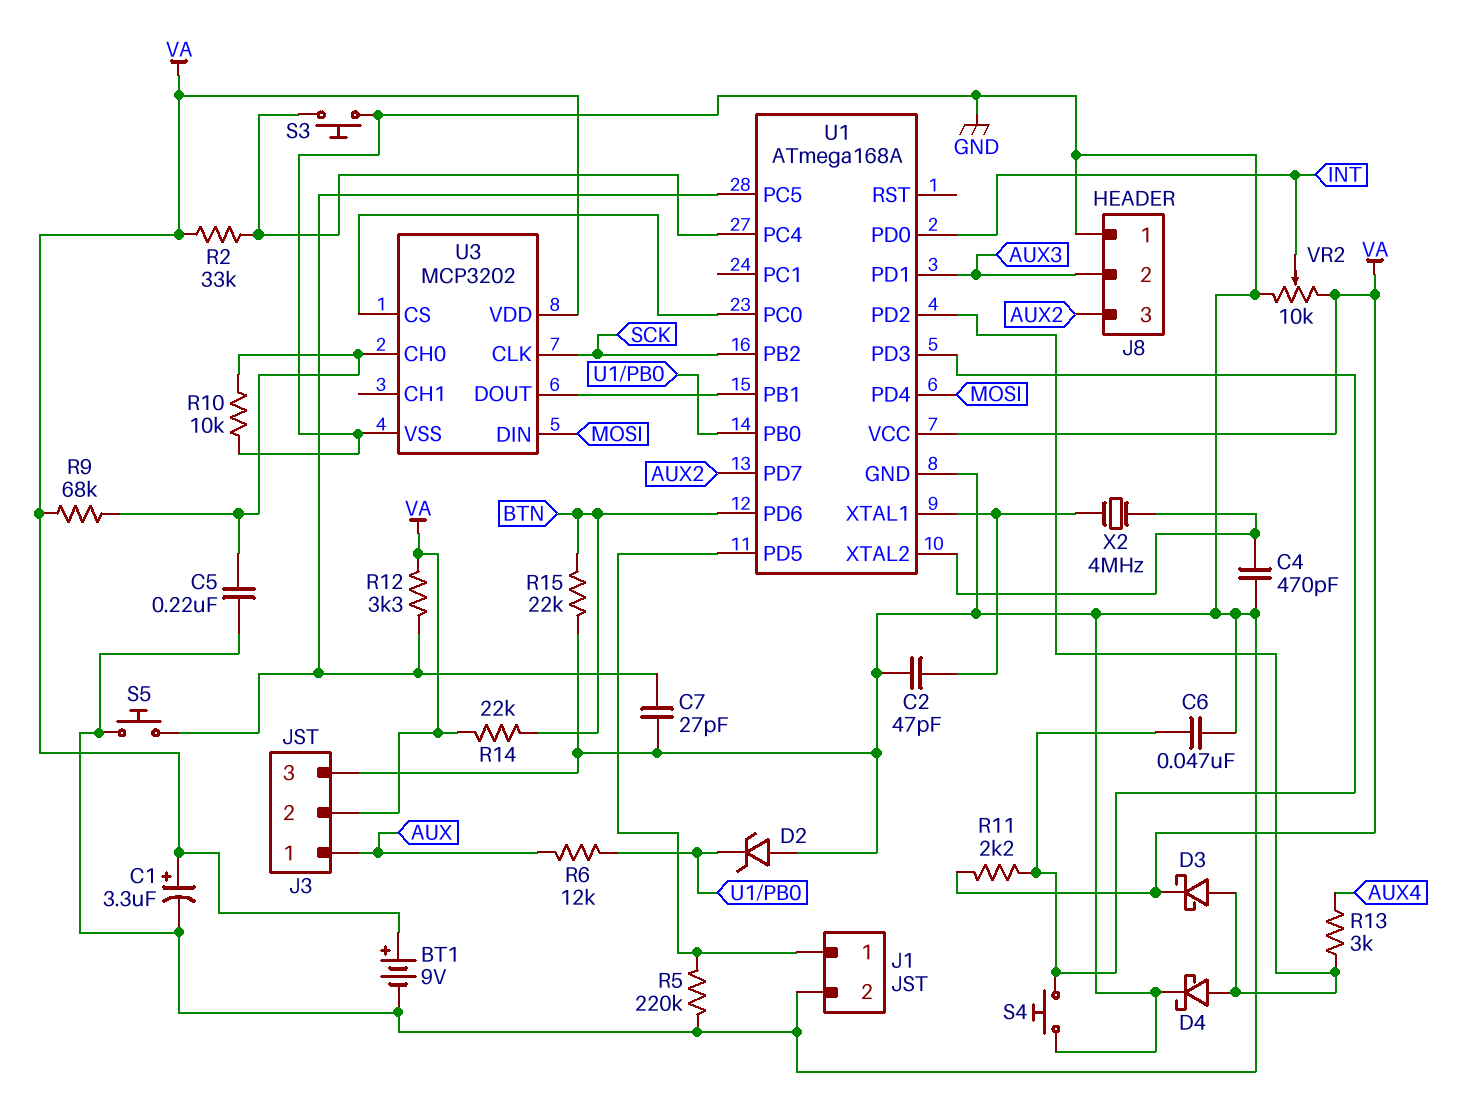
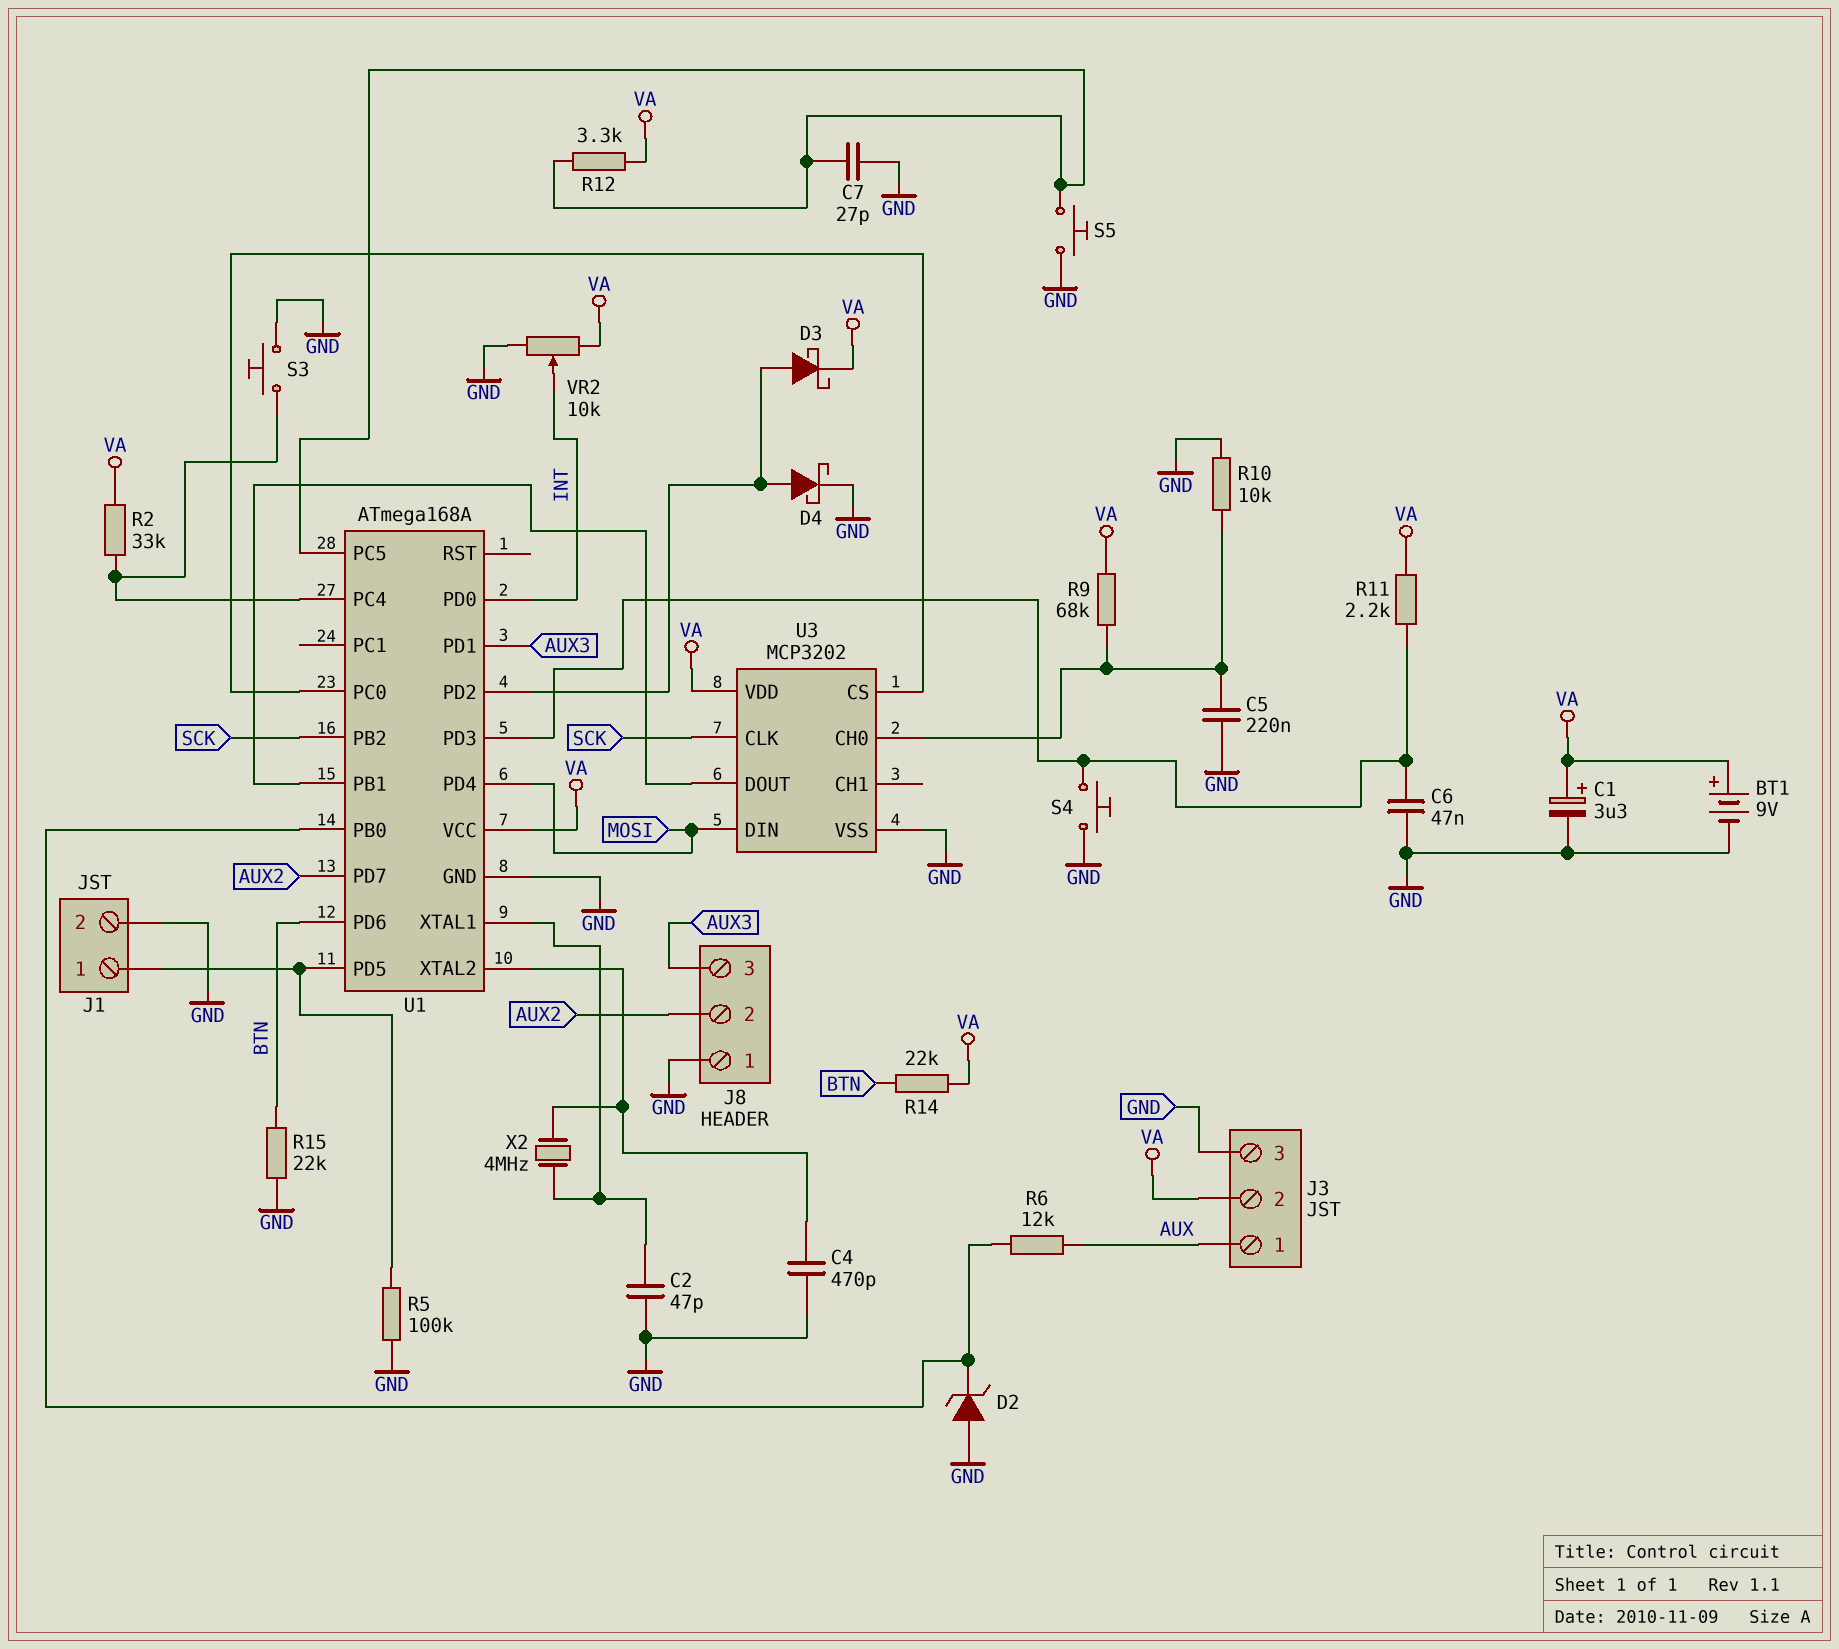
J8 pin 2: AUX3 -> AUX2
J8 pin 3: AUX2 -> AUX3
R5: 220k (GND, J1/1) -> 100k (GND, J1/1)
R13: 3k (AUX4, U1/PD2) -> none

